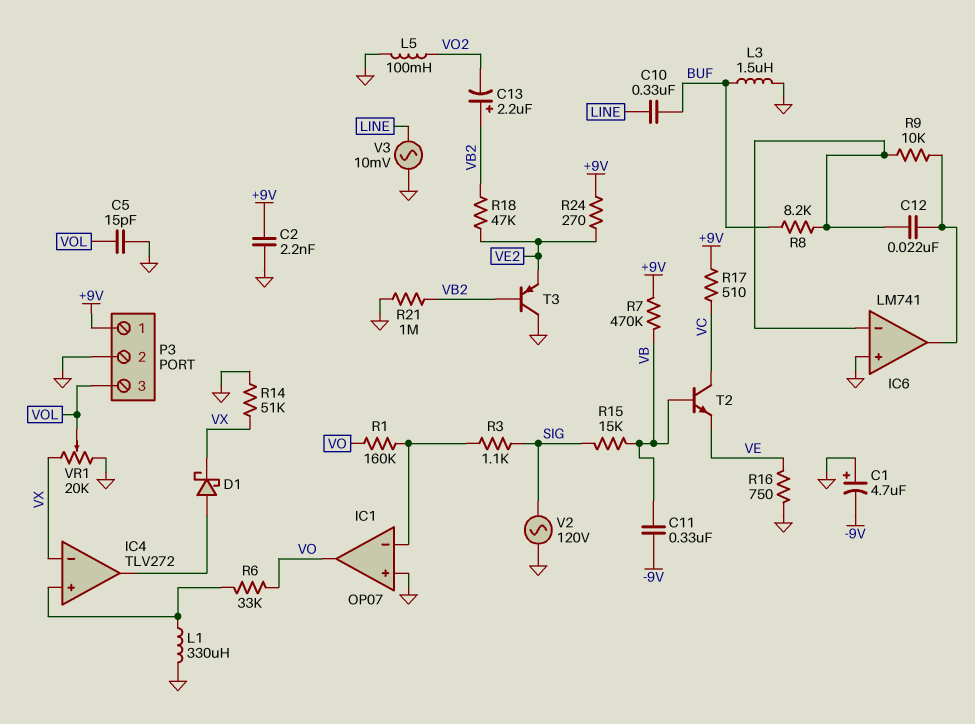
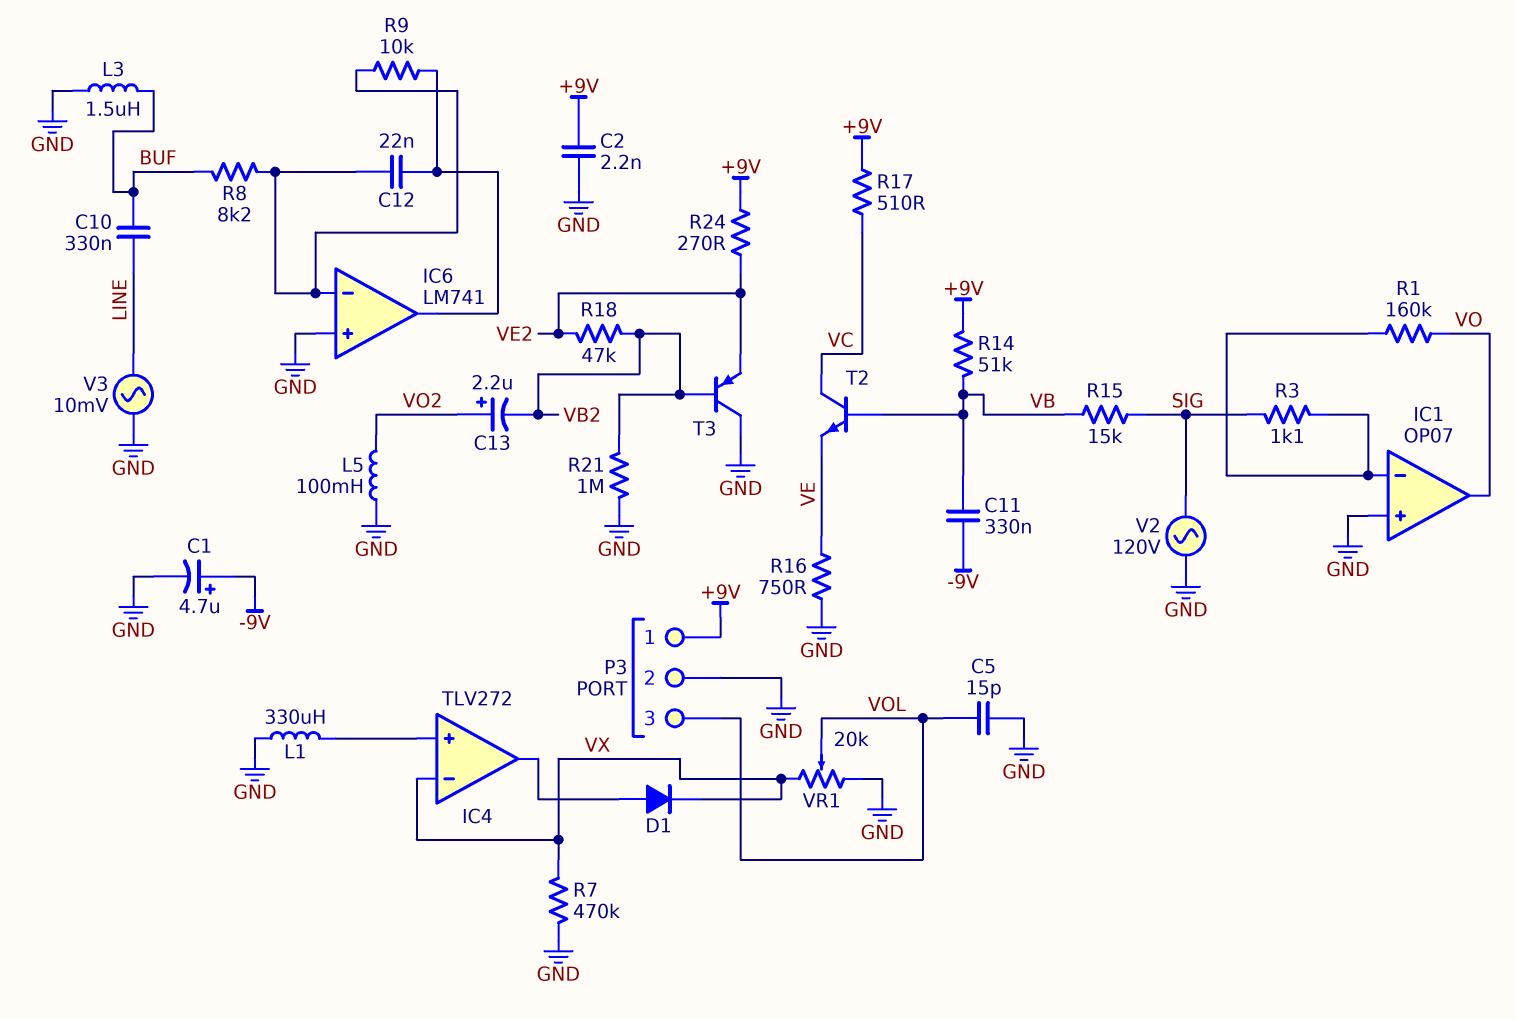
C1: 4.7uF (plus GND, minus -9V) -> 4.7uF (plus -9V, minus GND)
C13: 2.2uF (plus VB2, minus VO2) -> 2.2uF (plus VO2, minus VB2)
D1: schottky (A IC4/out, K VX) -> diode (A IC4/out, K VX)
R6: 33k (IC4/in+, VO) -> none
R7: 470k (+9V, VB) -> 470k (GND, VX)
R14: 51k (GND, VX) -> 51k (+9V, VB)

